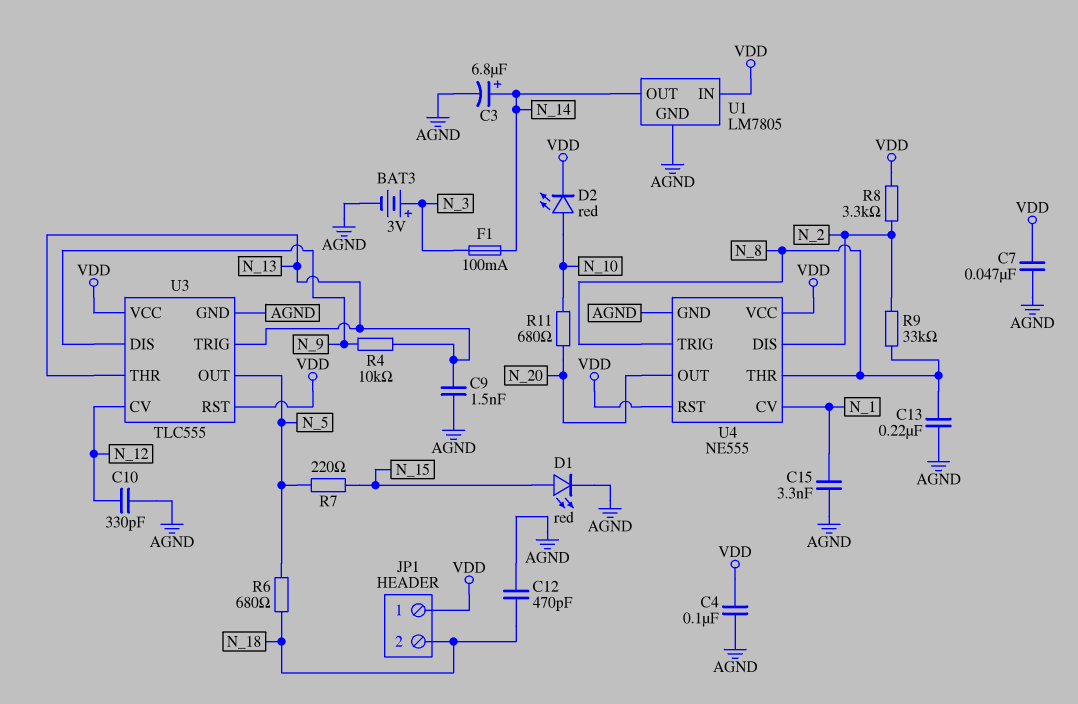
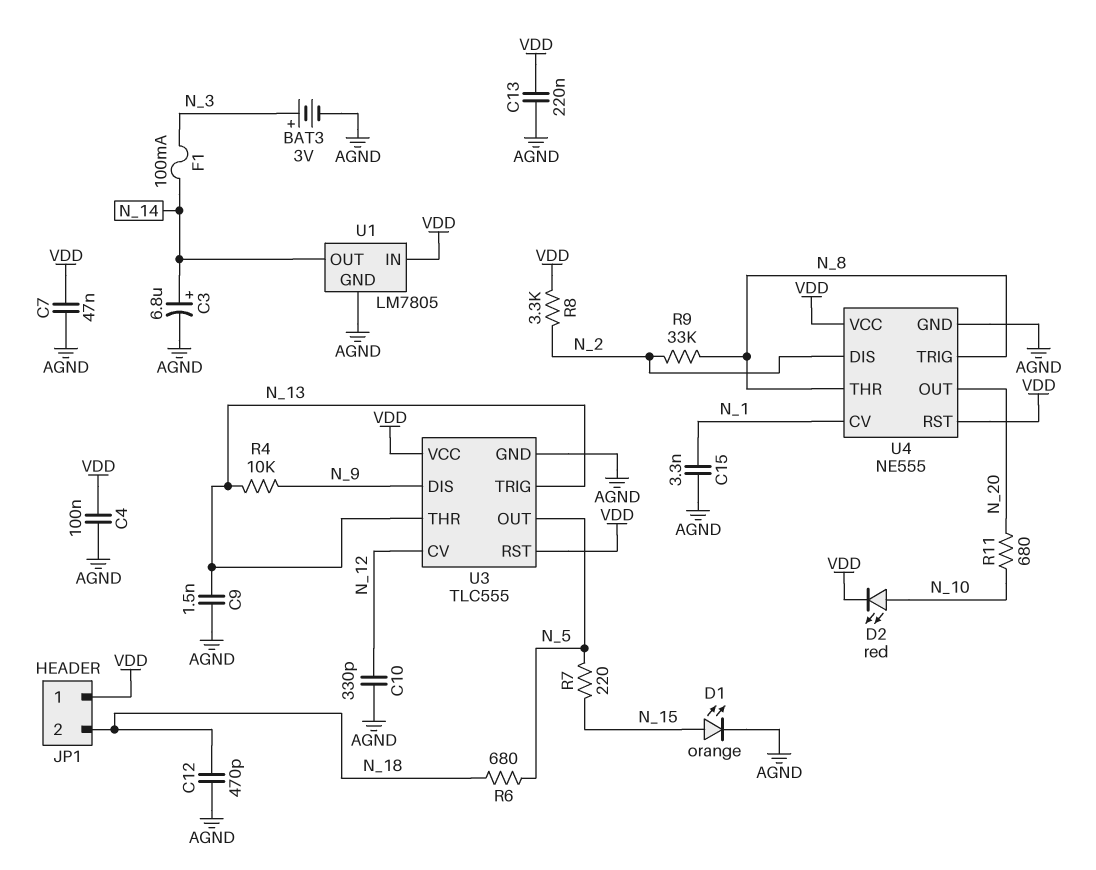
C13: 220nF (AGND, N_8) -> 220nF (AGND, VDD)
D1: LED red (A N_15, K AGND) -> LED orange (A N_15, K AGND)

